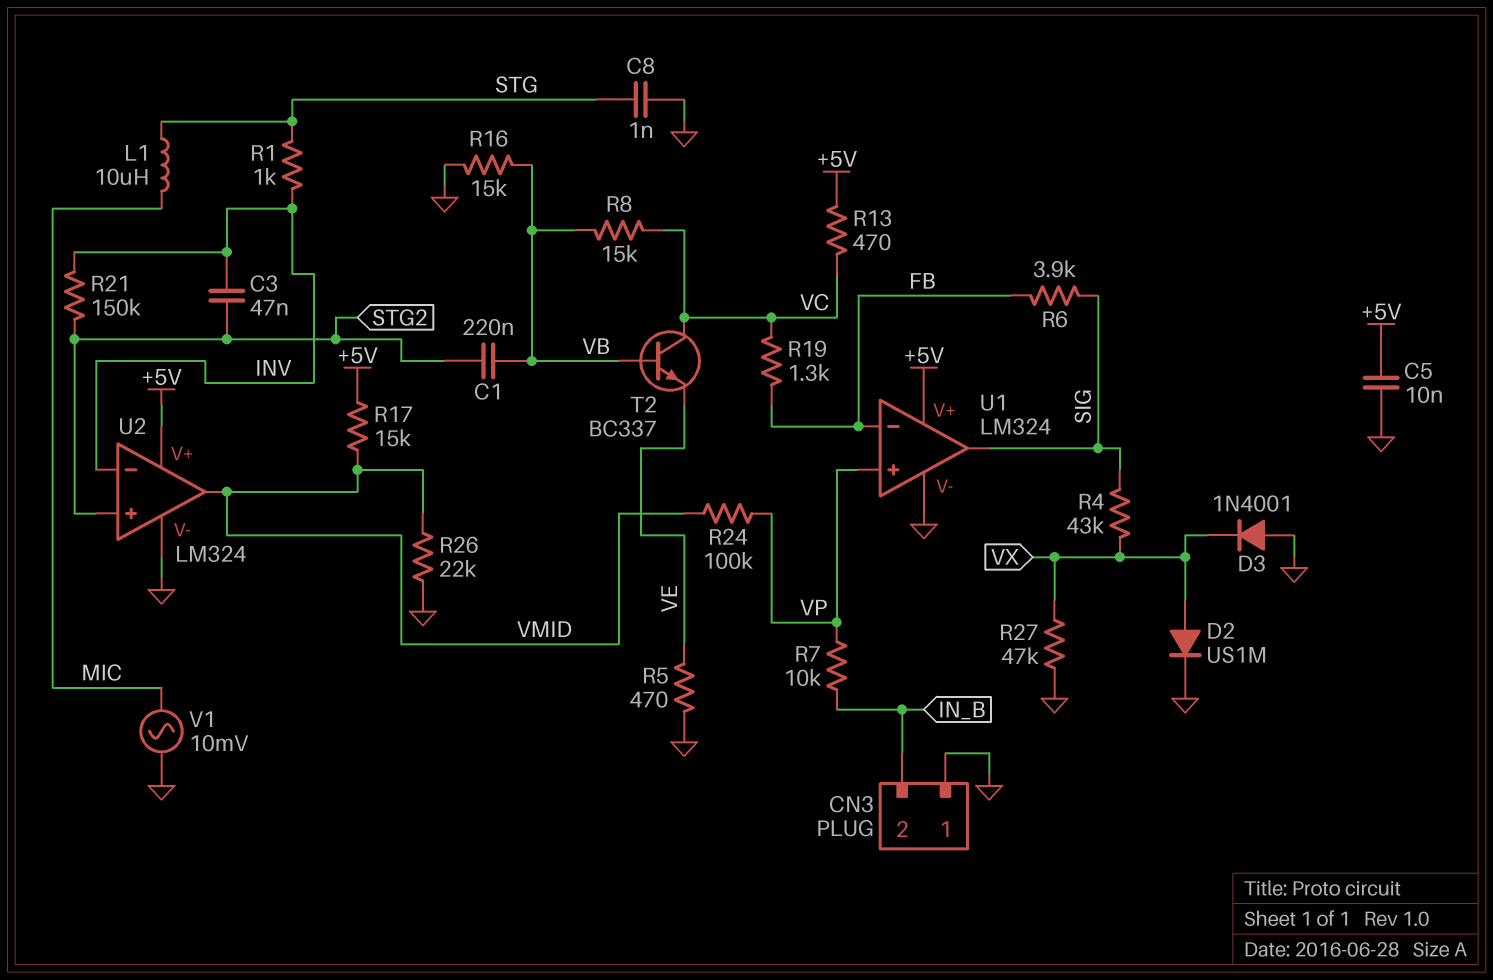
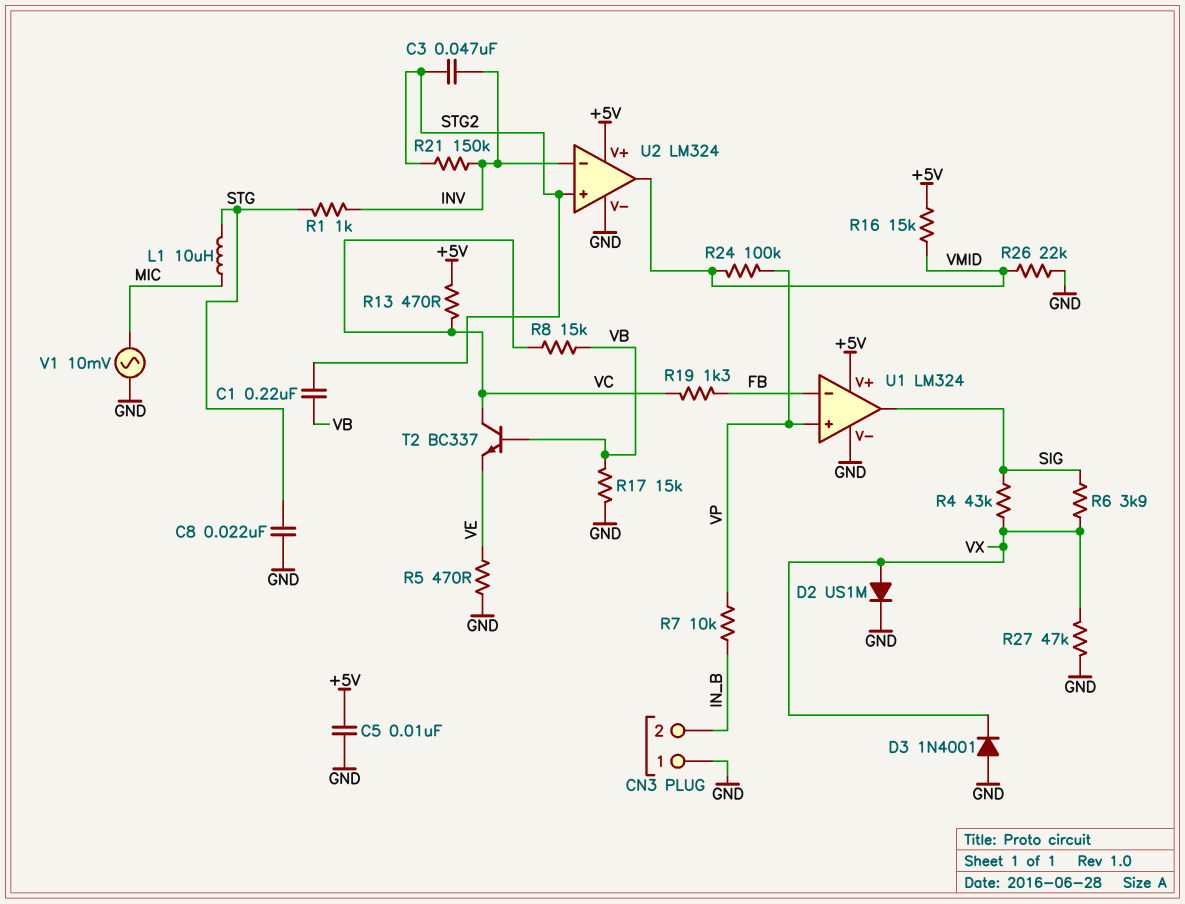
C8: 1nF (GND, STG) -> 22nF (GND, STG)
R6: 3.9k (FB, SIG) -> 3.9k (SIG, VX)
R16: 15k (GND, VB) -> 15k (+5V, VMID)
R17: 15k (+5V, VMID) -> 15k (GND, VB)

